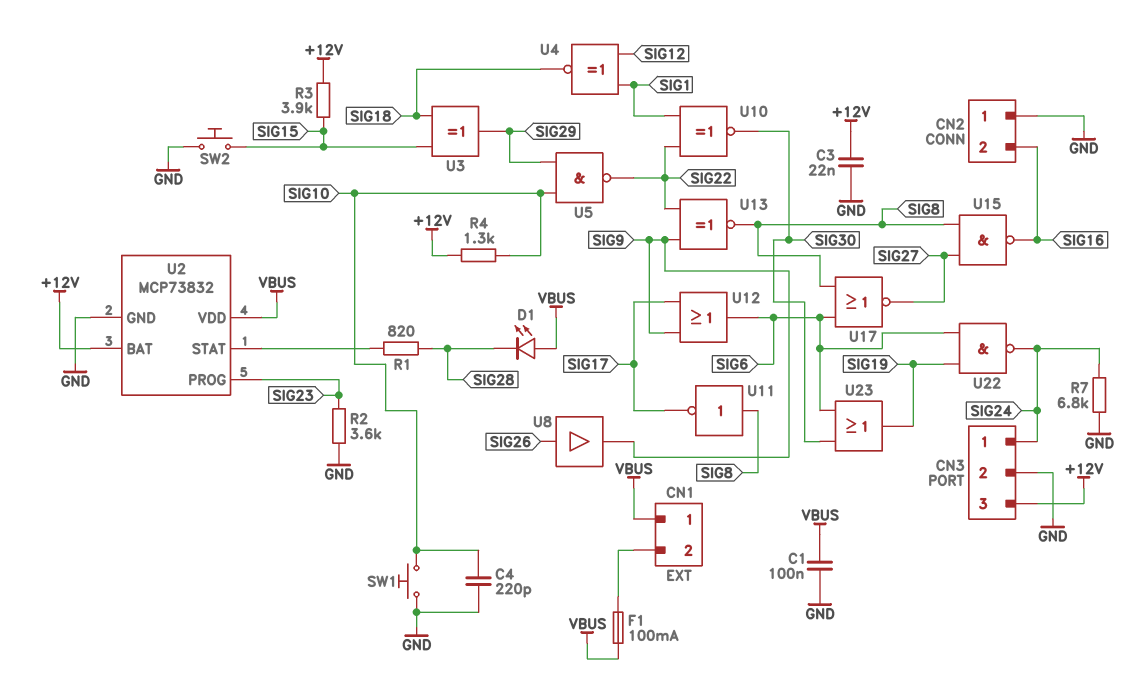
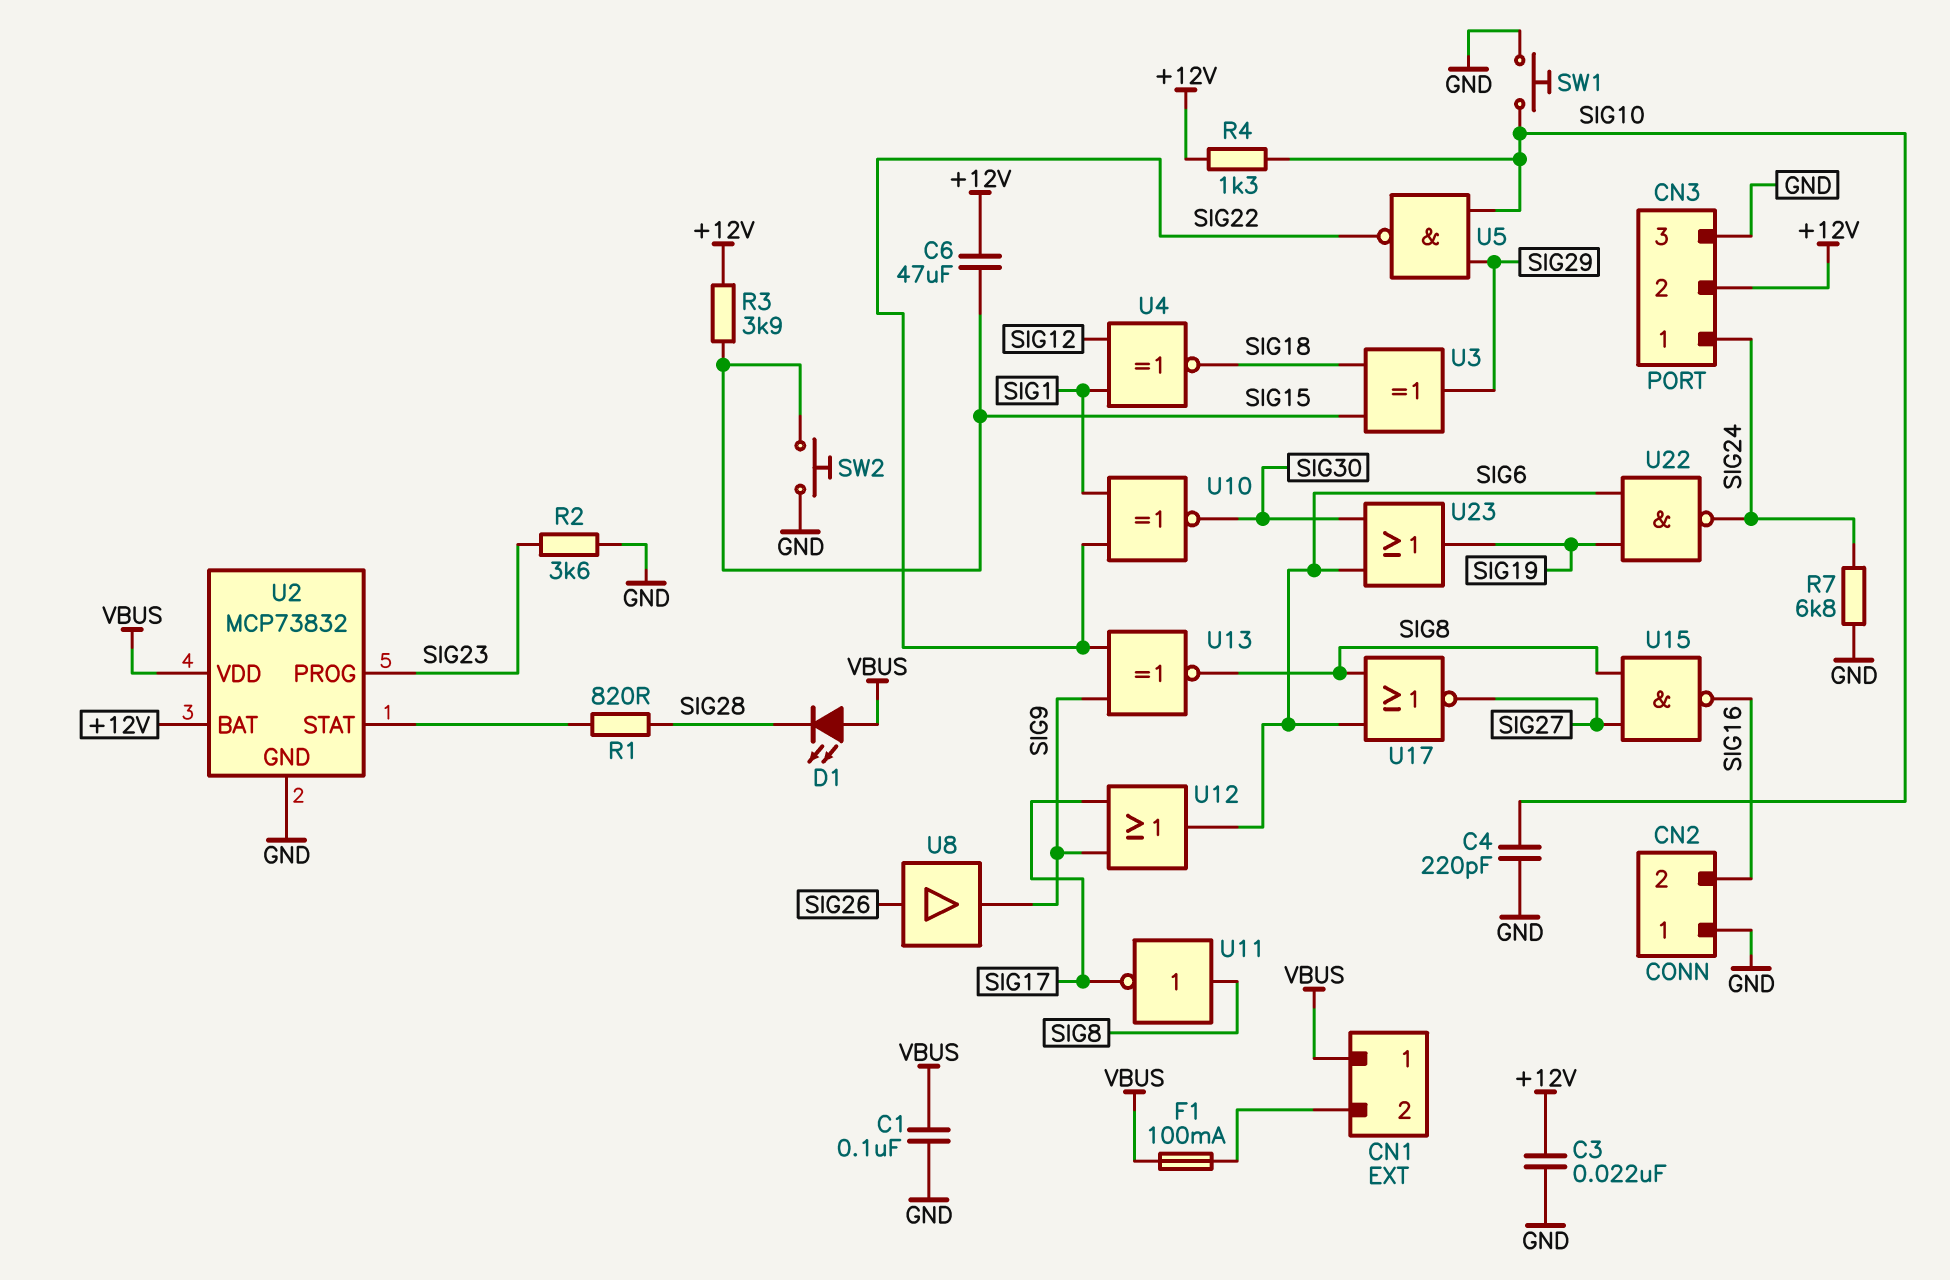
C6: none -> 47uF (+12V, SIG15)
CN3 pin 2: GND -> +12V
CN3 pin 3: +12V -> GND

